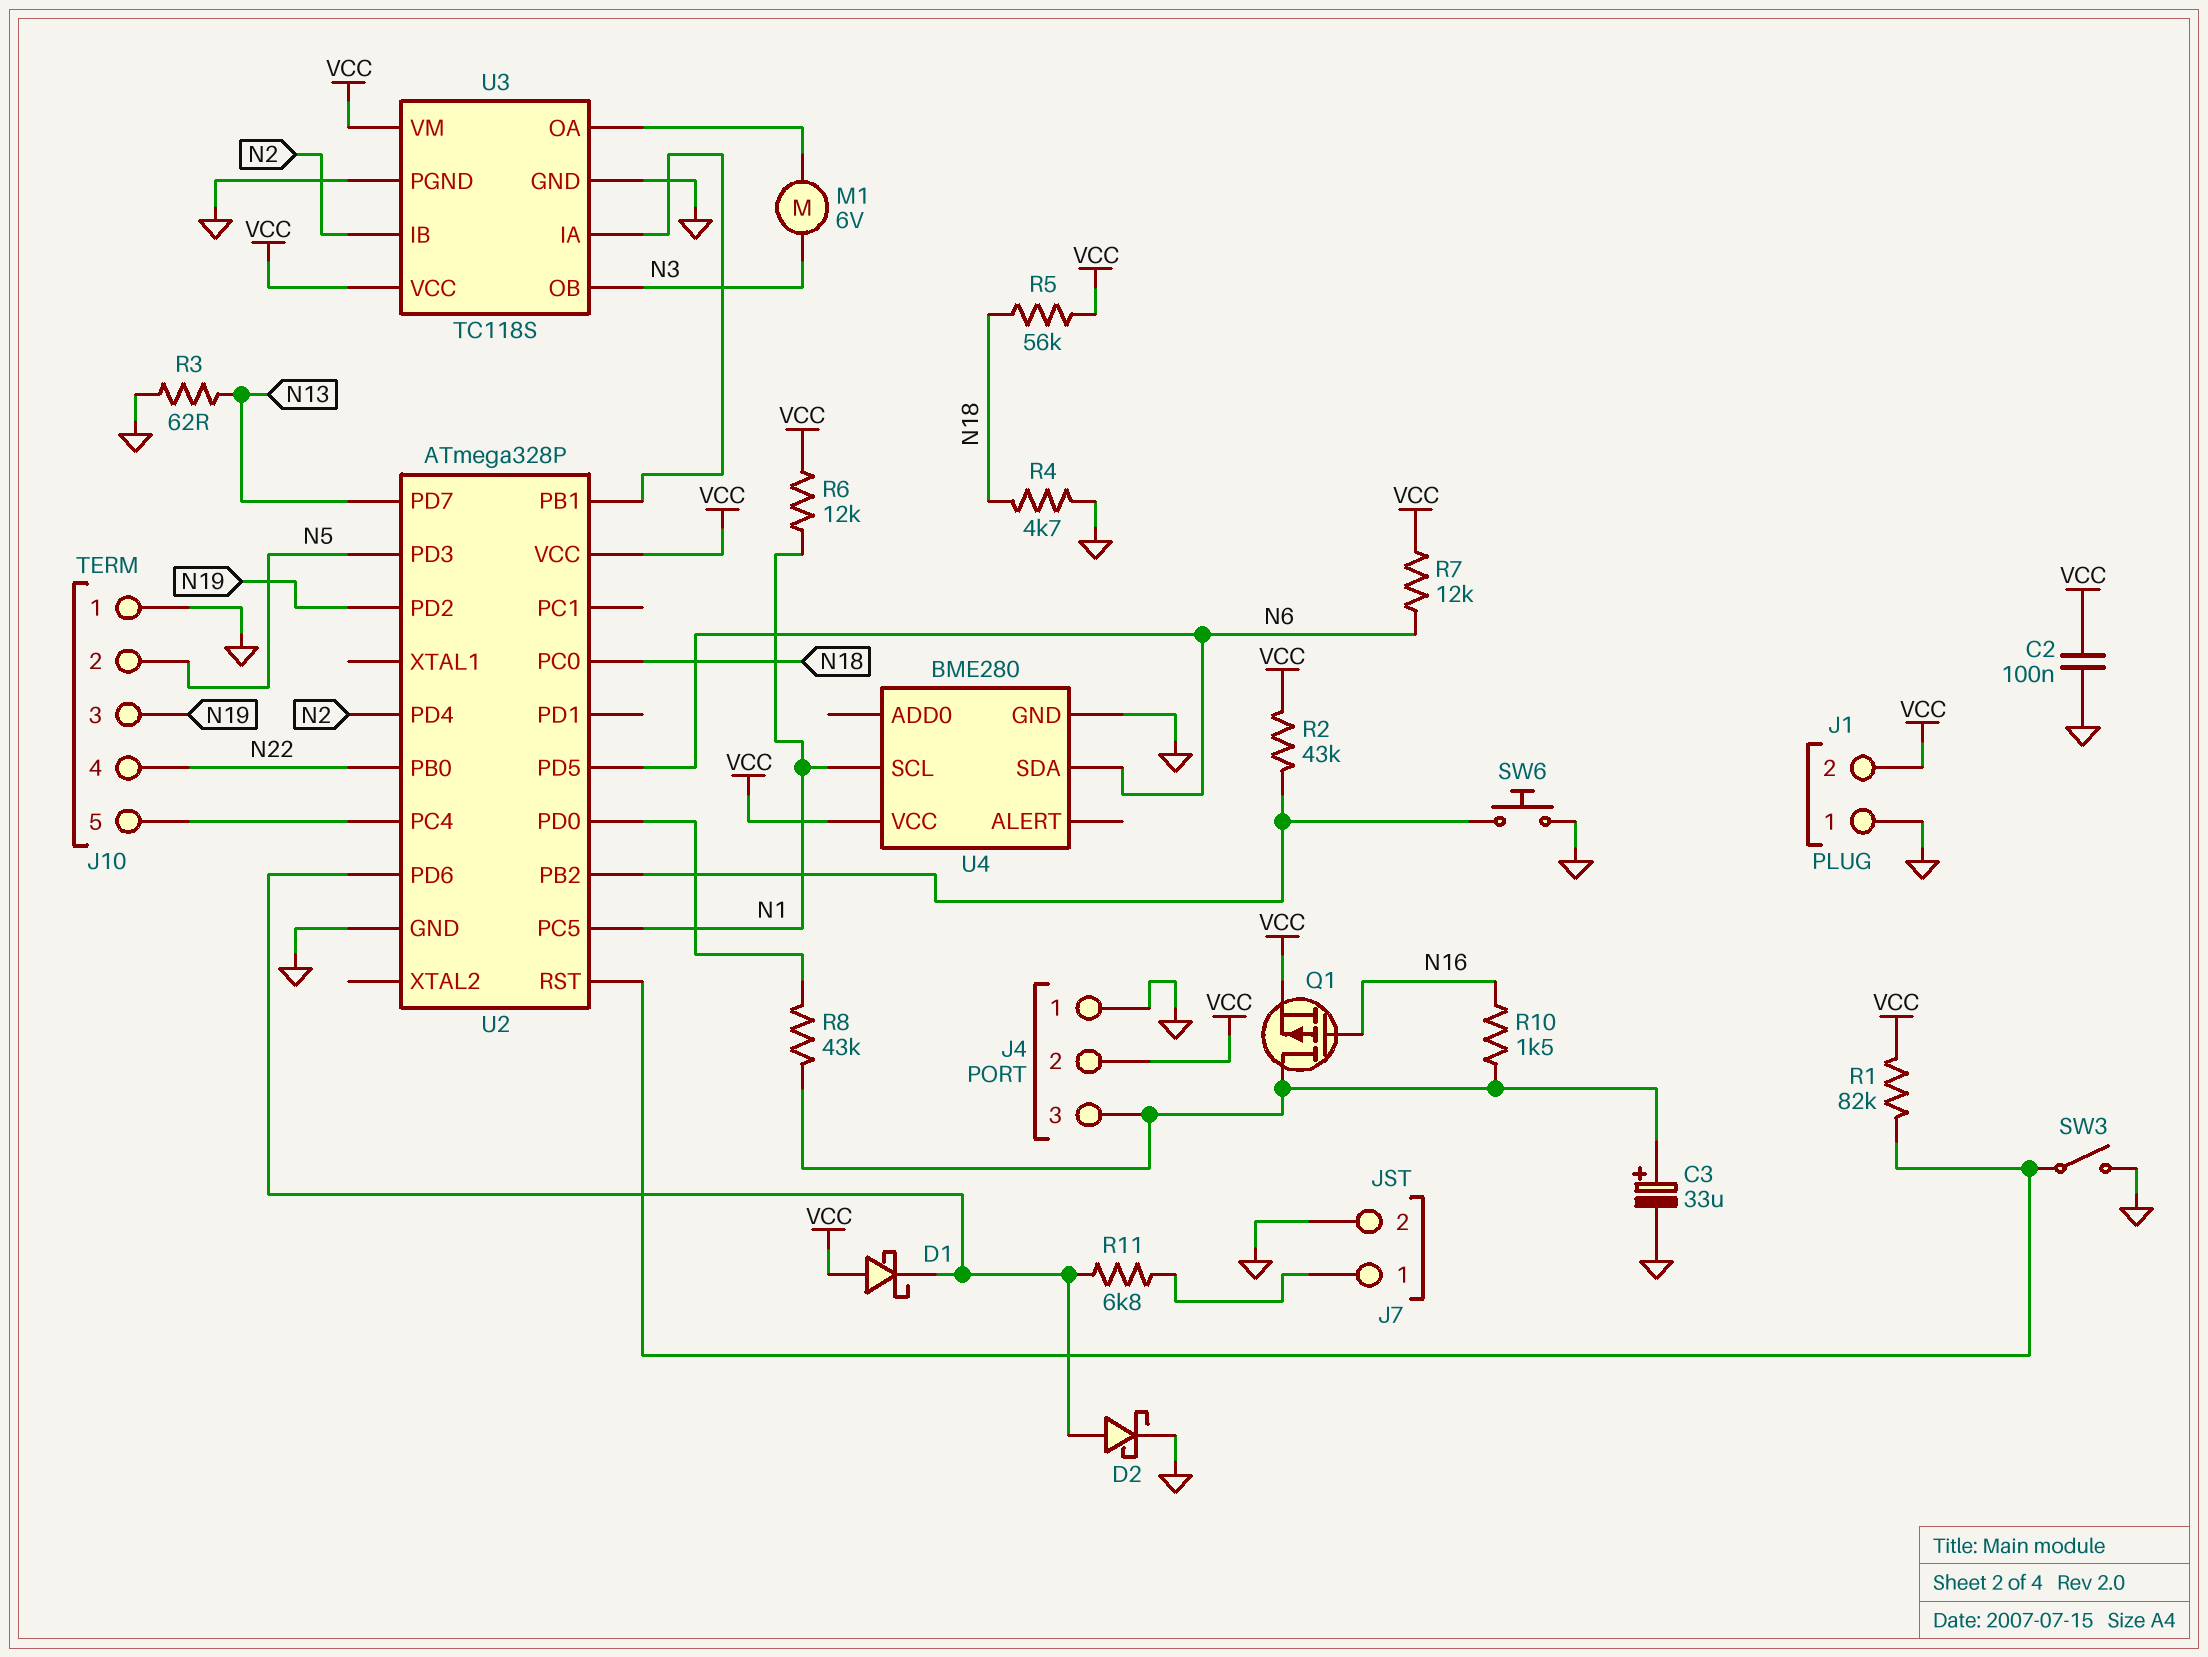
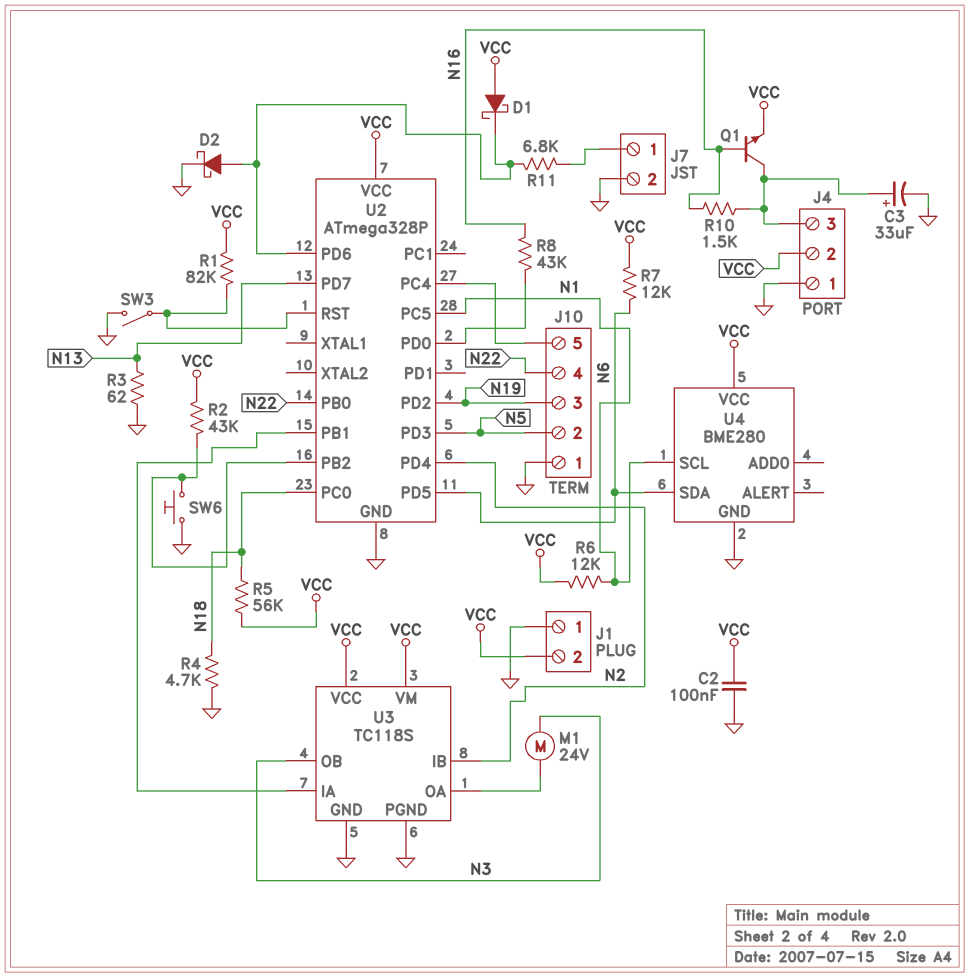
M1: motor 6V (N3, U3/OA) -> motor 24V (N3, U3/OA)
Q1: PMOS (G N16, D J4/3, S VCC) -> NPN (B N16, C J4/3, E VCC)
R8: 43k (J4/3, U2/PD0) -> 43k (N16, U2/PD0)

